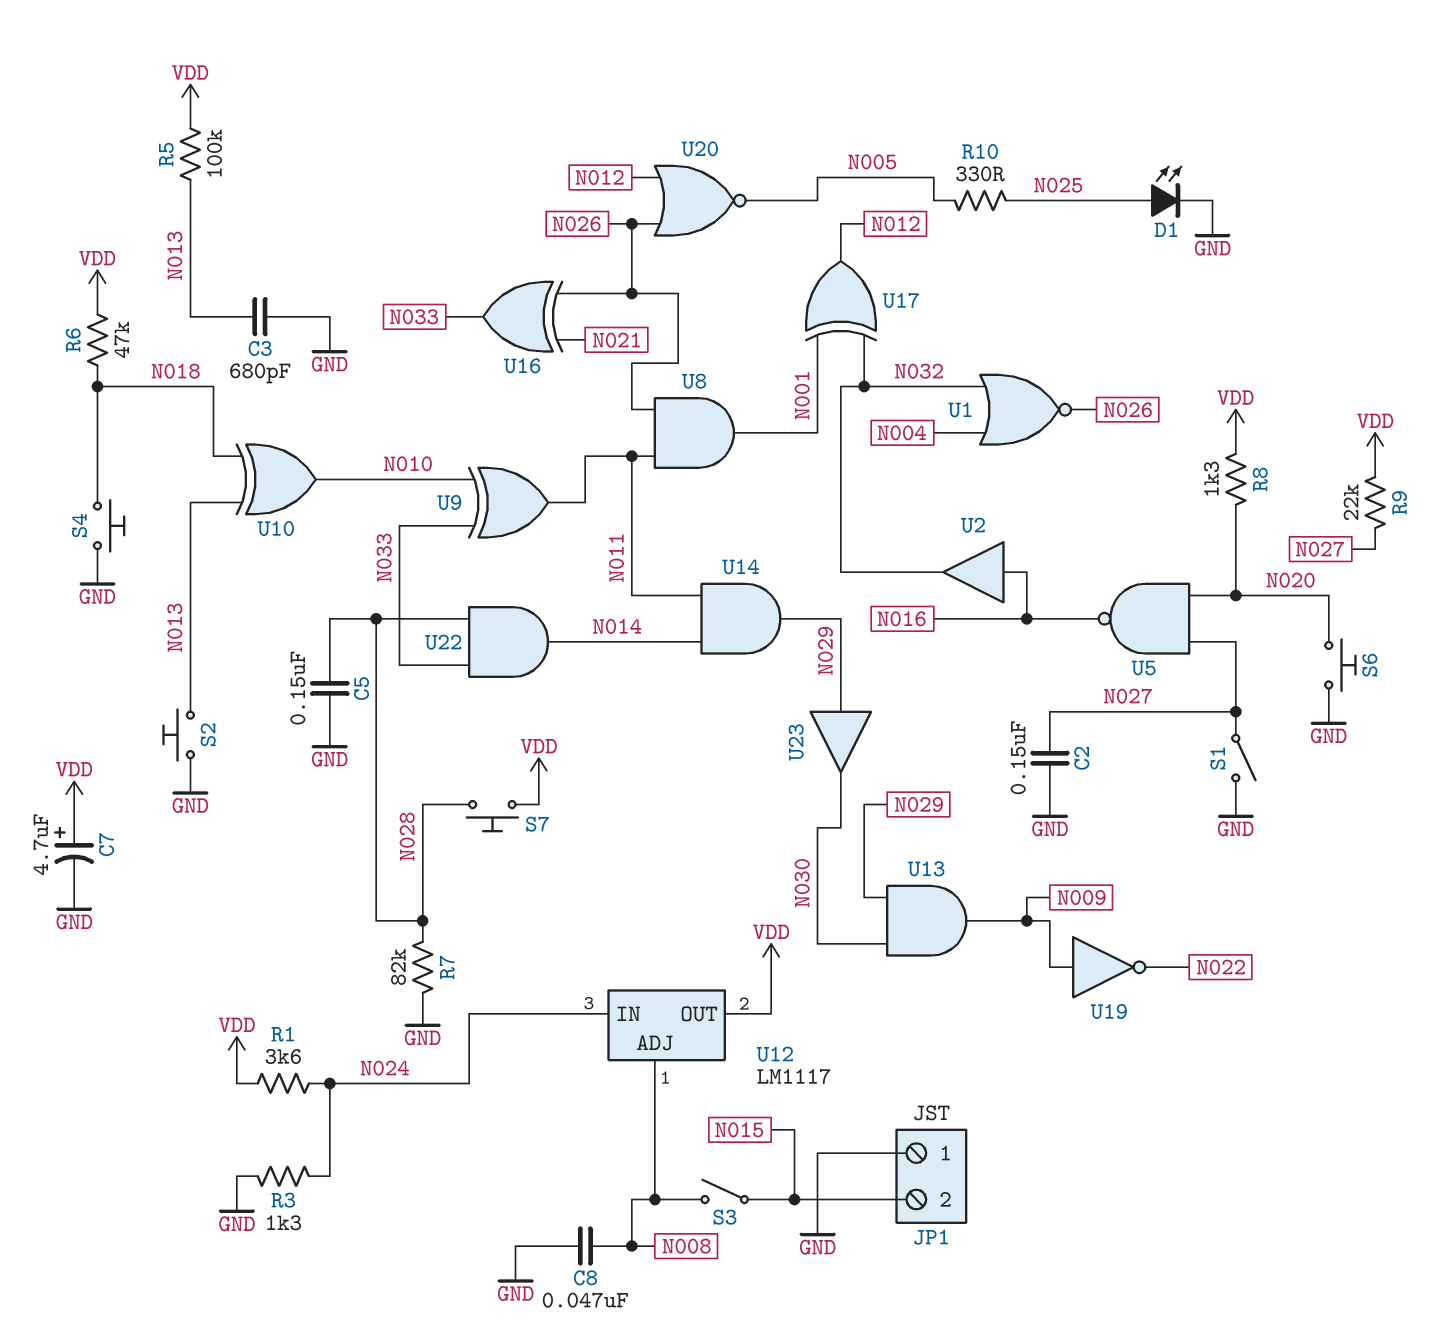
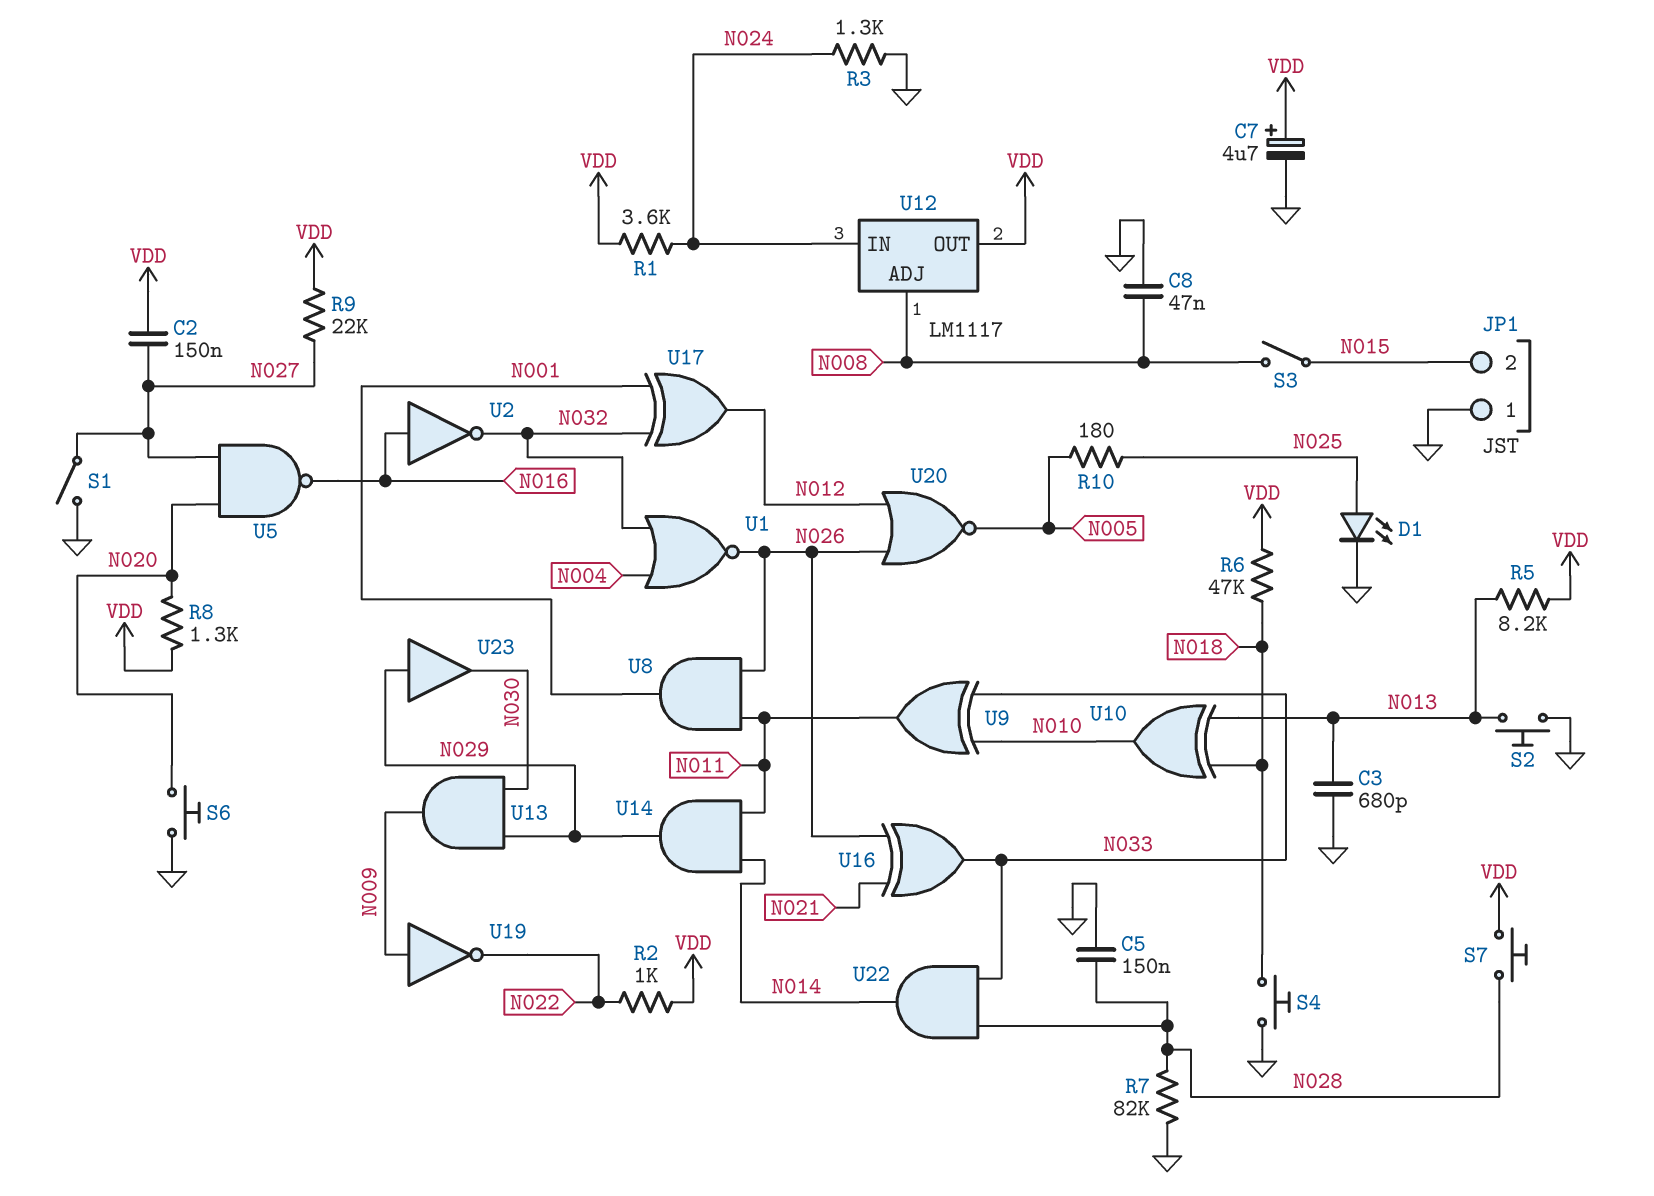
C2: 150nF (GND, N027) -> 150nF (N027, VDD)
R2: none -> 1k (N022, VDD)
R5: 100k (N013, VDD) -> 8.2k (N013, VDD)
R10: 330 (N005, N025) -> 180 (N005, N025)
U2: buffer (in N016, out N032) -> NOT (in N016, out N032)

